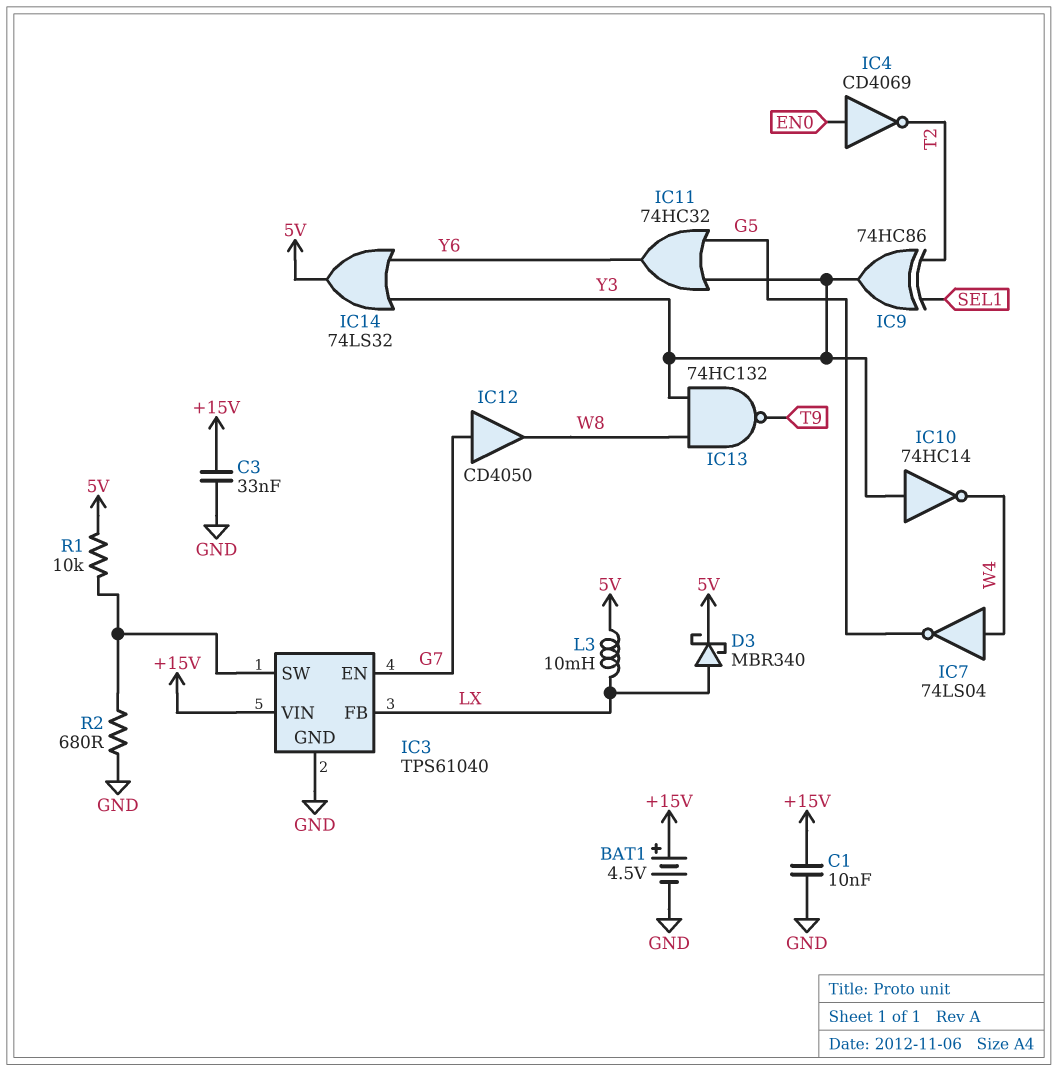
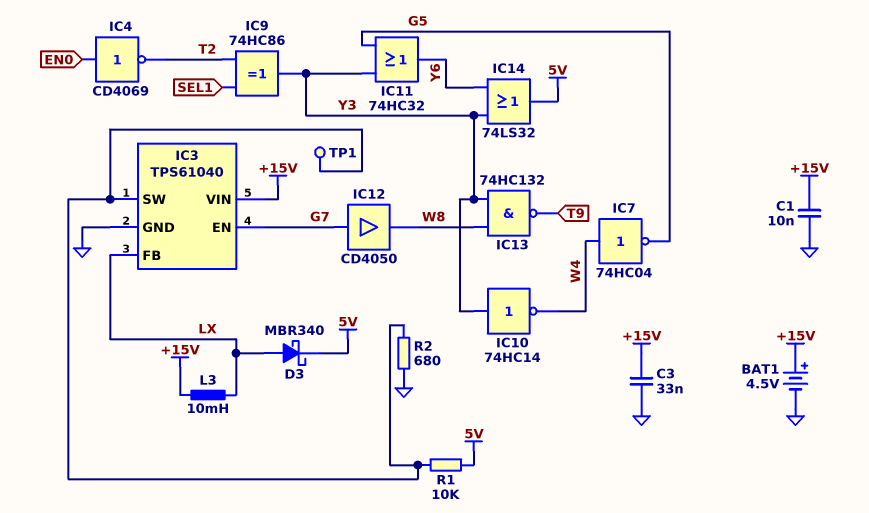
IC7: NOT 74LS04 (in W4, out G5) -> NOT 74HC04 (in W4, out G5)
L3: 10mH (5V, LX) -> 10mH (+15V, LX)
TP1: none -> test point (IC3/SW)

